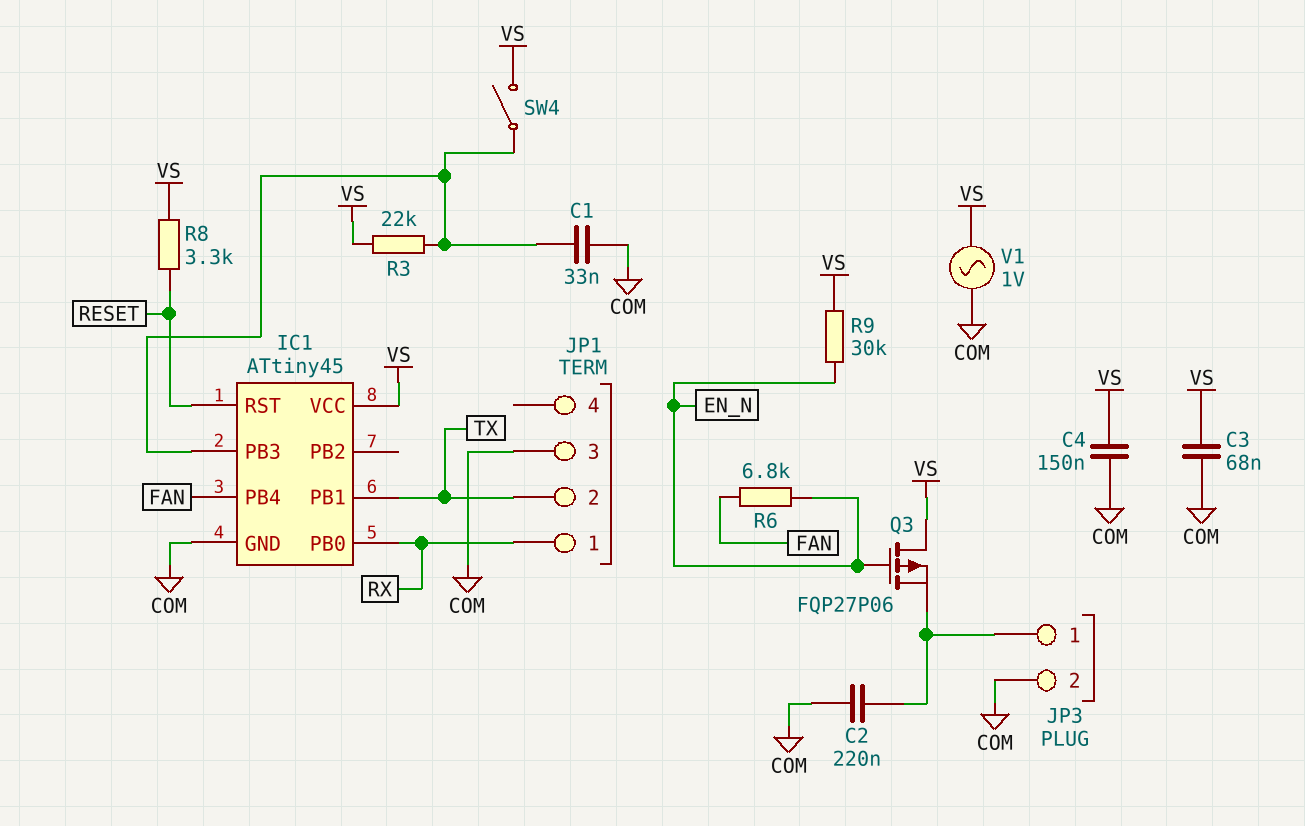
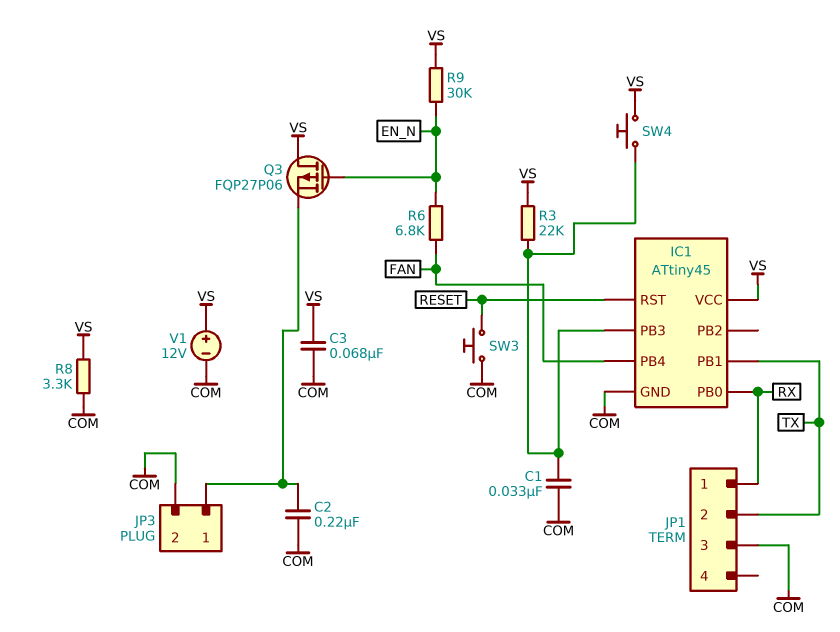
C4: 150nF (COM, VS) -> none
R8: 3.3k (RESET, VS) -> 3.3k (COM, VS)
SW3: none -> button (COM, RESET)
SW4: switch (IC1/PB3, VS) -> button (IC1/PB3, VS)
V1: AC 1V (COM, VS) -> 12V (plus VS, minus COM)

